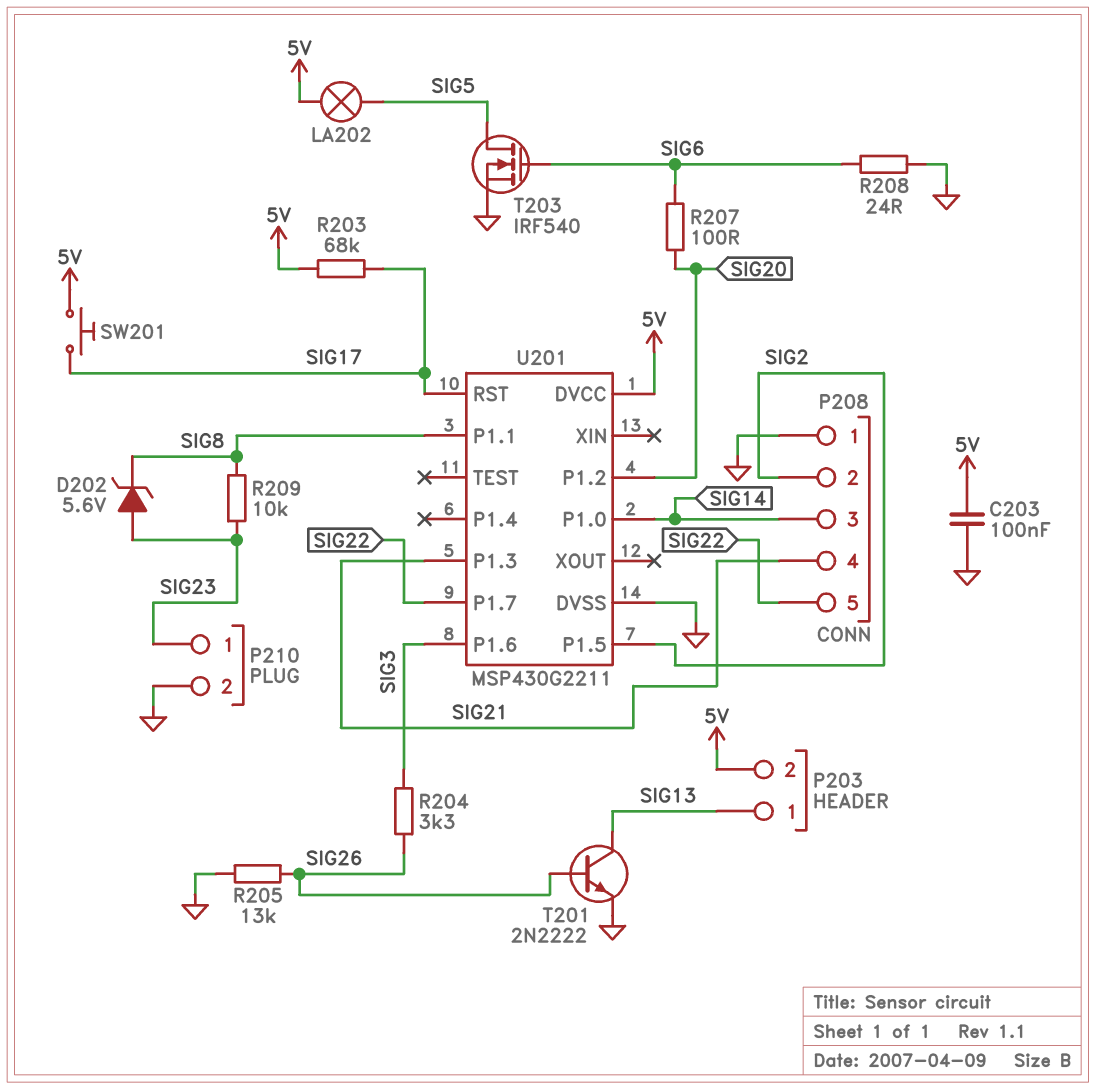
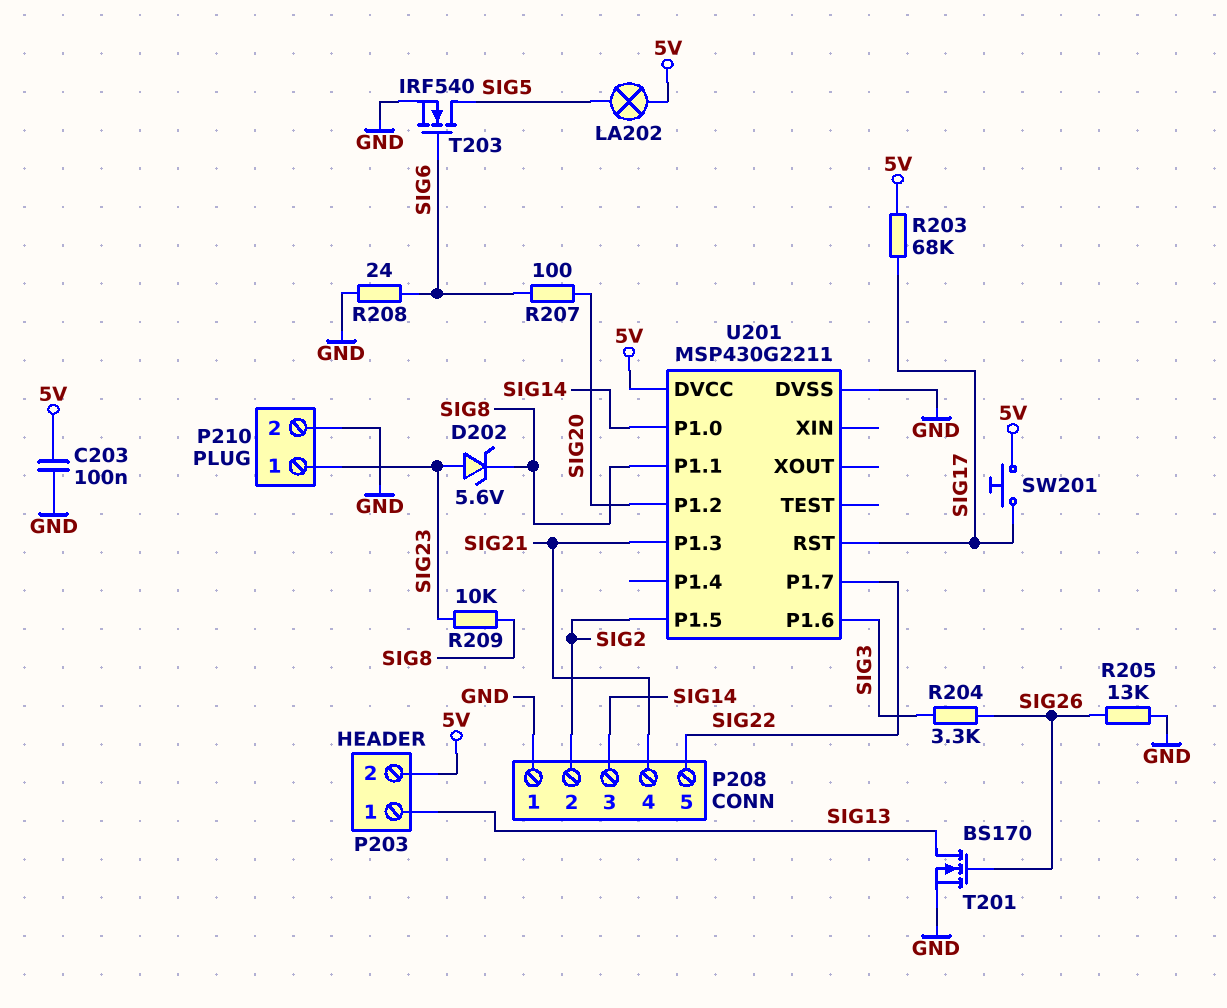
T201: NPN 2N2222 (B SIG26, C SIG13, E GND) -> NMOS BS170 (G SIG26, D SIG13, S GND)

